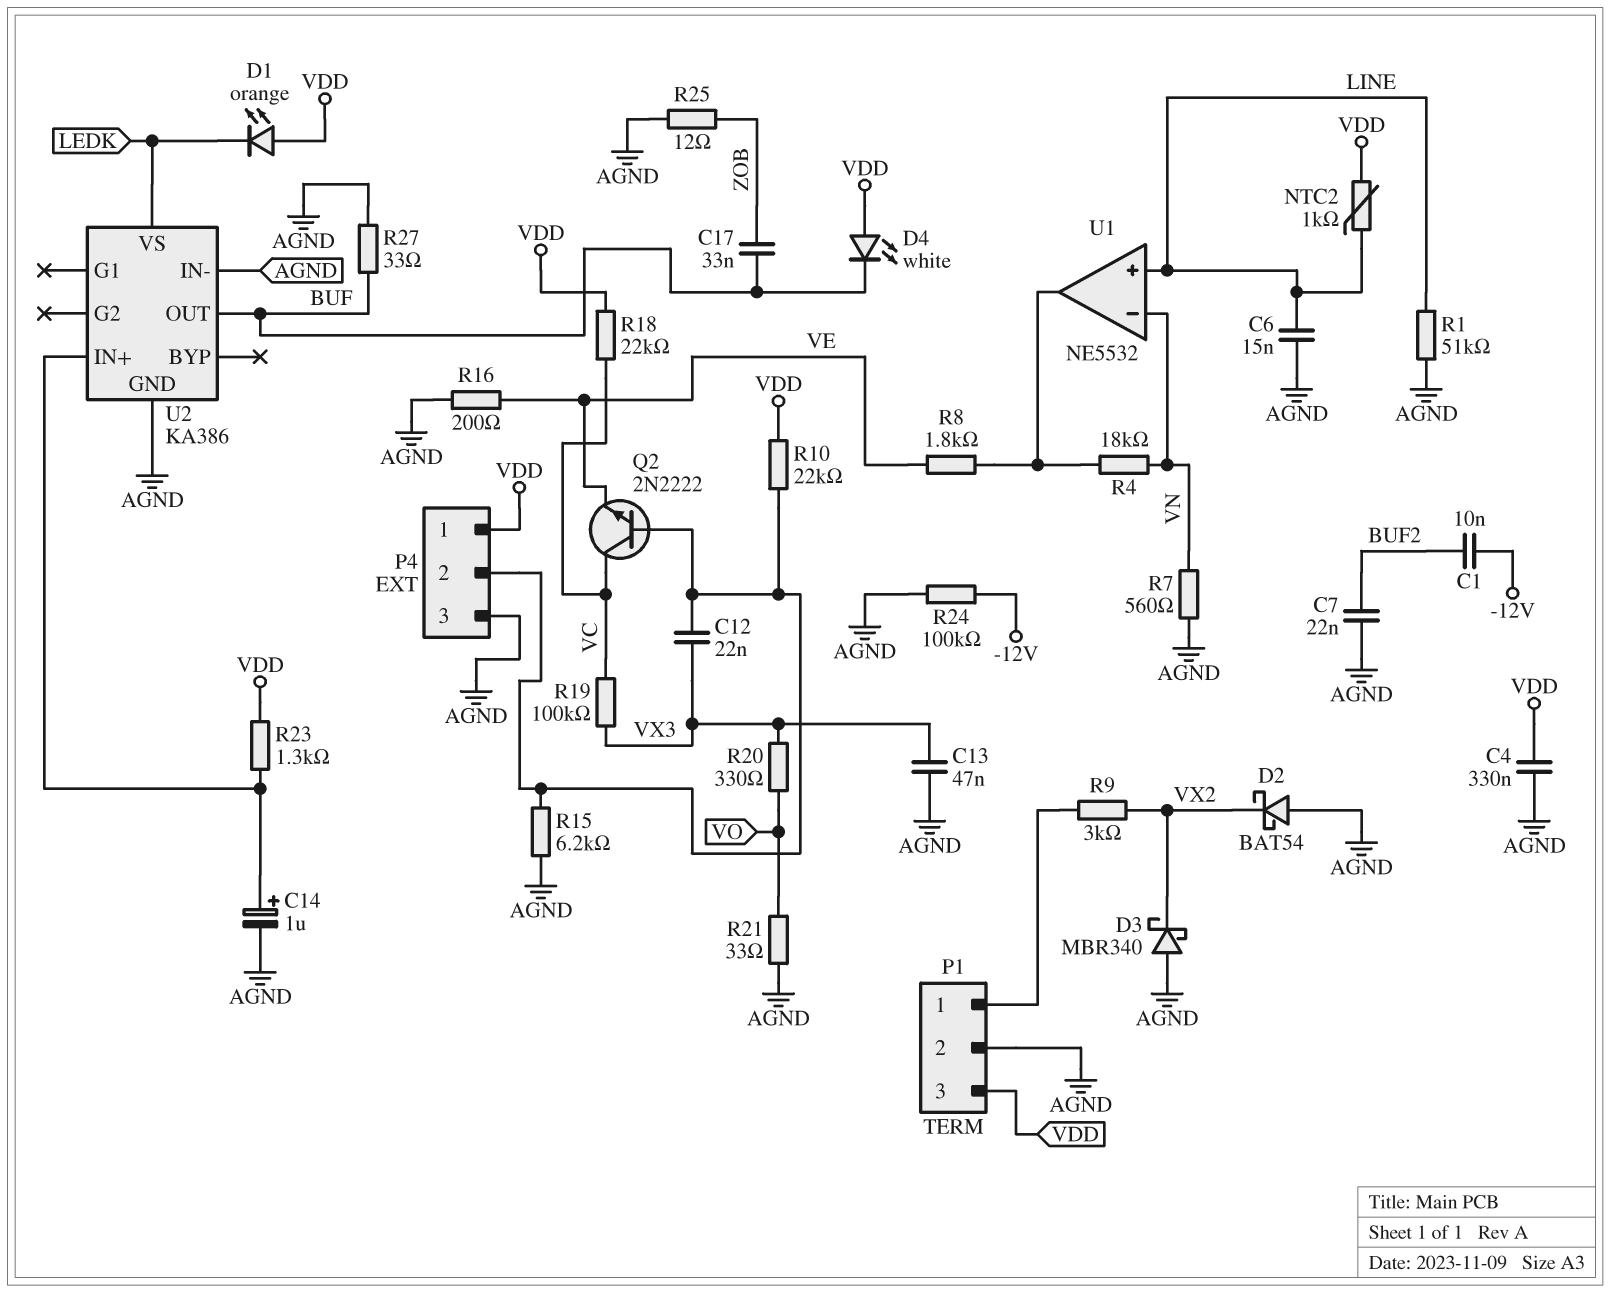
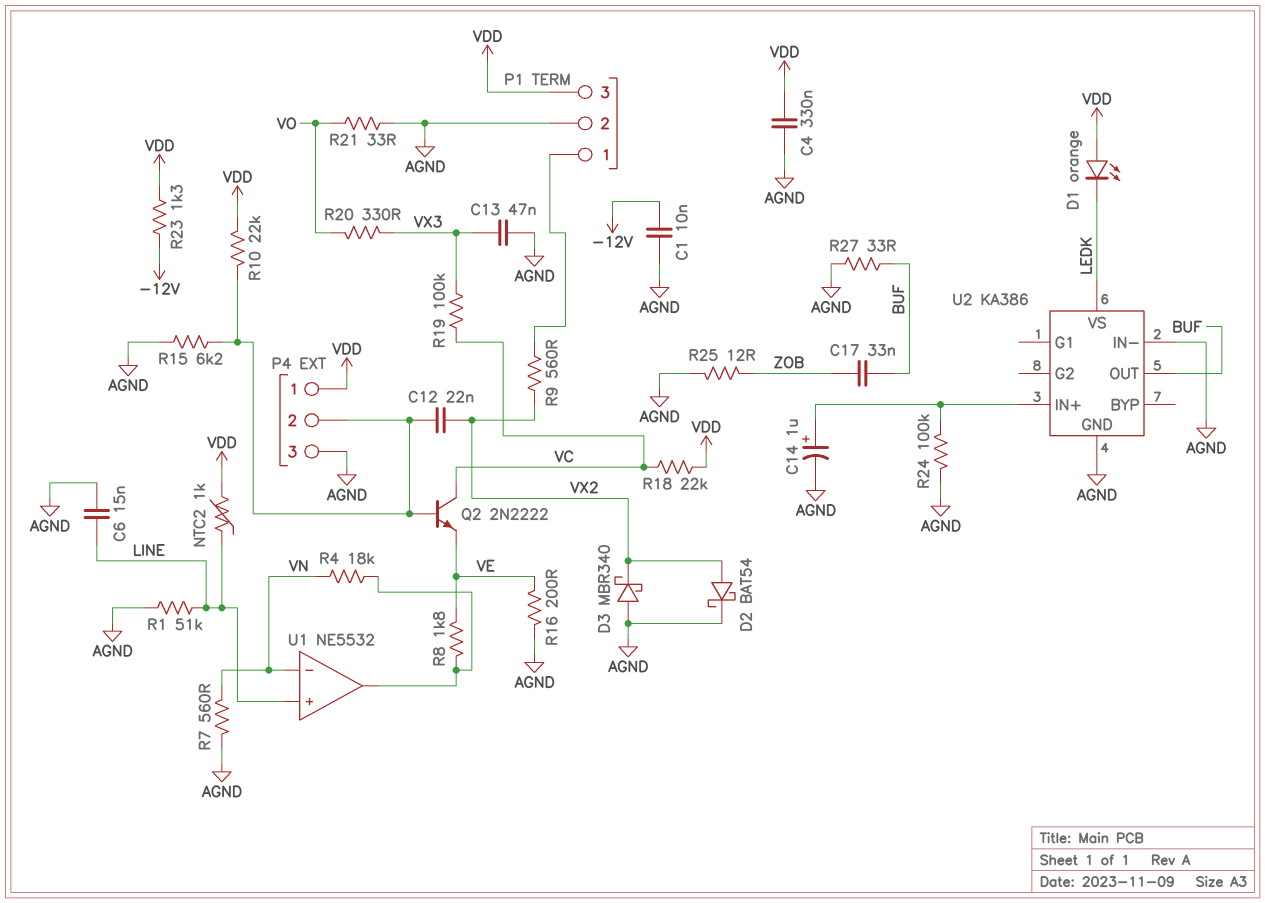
C1: 10nF (-12V, BUF2) -> 10nF (-12V, AGND)
C7: 22nF (AGND, BUF2) -> none
C12: 22nF (P4/2, VX3) -> 22nF (P4/2, VX2)
D2: schottky BAT54 (A AGND, K VX2) -> schottky BAT54 (A VX2, K AGND)
D4: LED white (A VDD, K BUF) -> none
R9: 3k (P1/1, VX2) -> 560 (P1/1, VX2)
R23: 1.3k (U2/IN+, VDD) -> 1.3k (-12V, VDD)
R24: 100k (-12V, AGND) -> 100k (AGND, U2/IN+)

